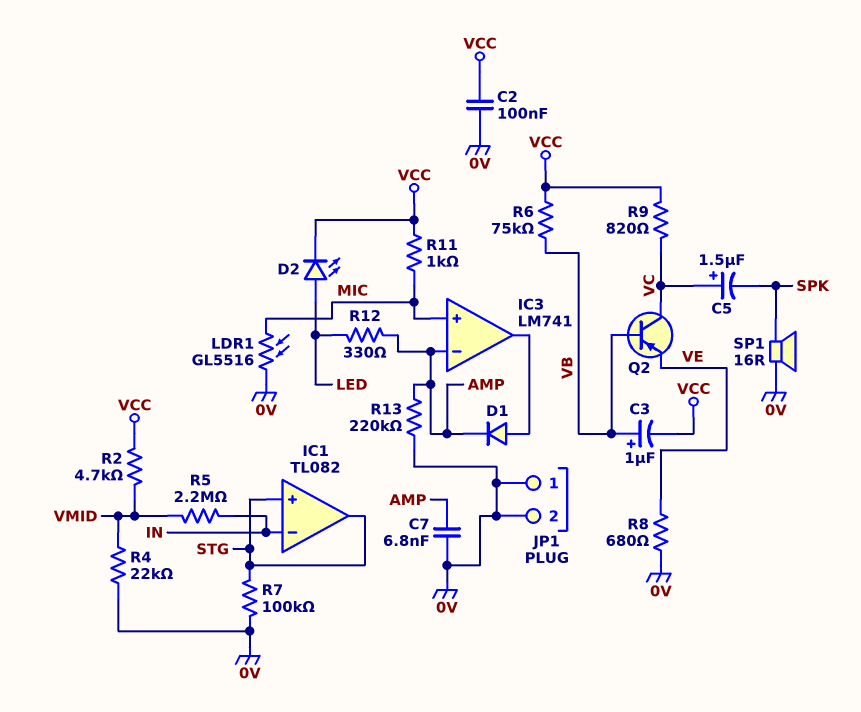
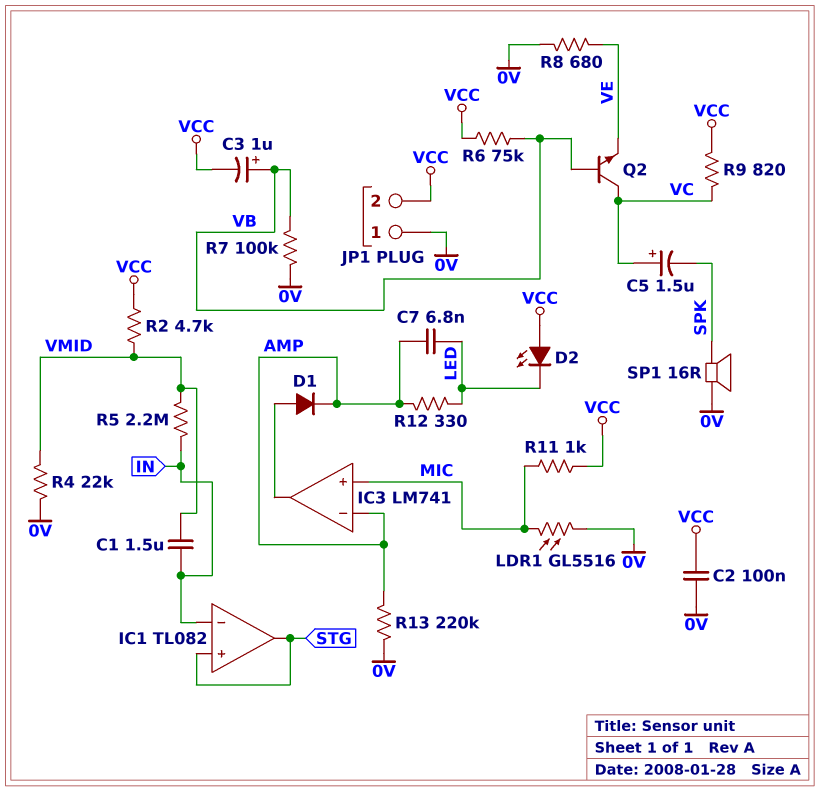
C1: none -> 1.5uF (IN, VMID)
C7: 6.8nF (0V, AMP) -> 6.8nF (AMP, LED)
D2: LED (A LED, K VCC) -> LED (A VCC, K LED)
JP1 pin 2: 0V -> VCC
Q2: PNP (B VB, C VC, E VE) -> NPN (B VB, C VC, E VE)
R7: 100k (0V, STG) -> 100k (0V, VB)

